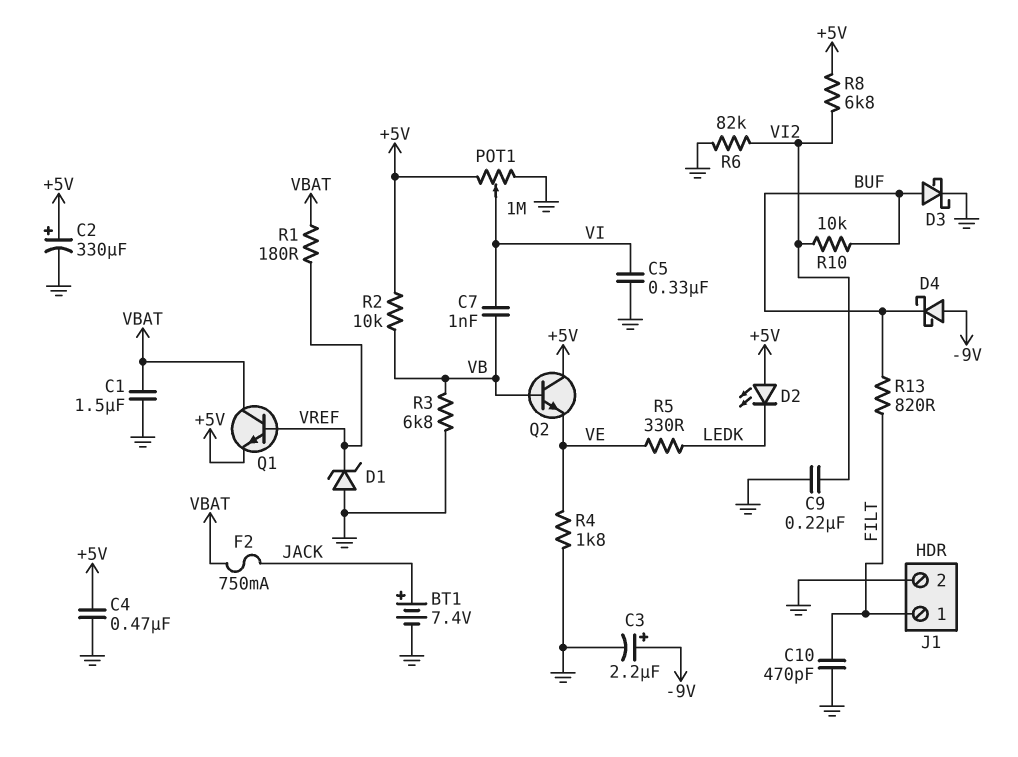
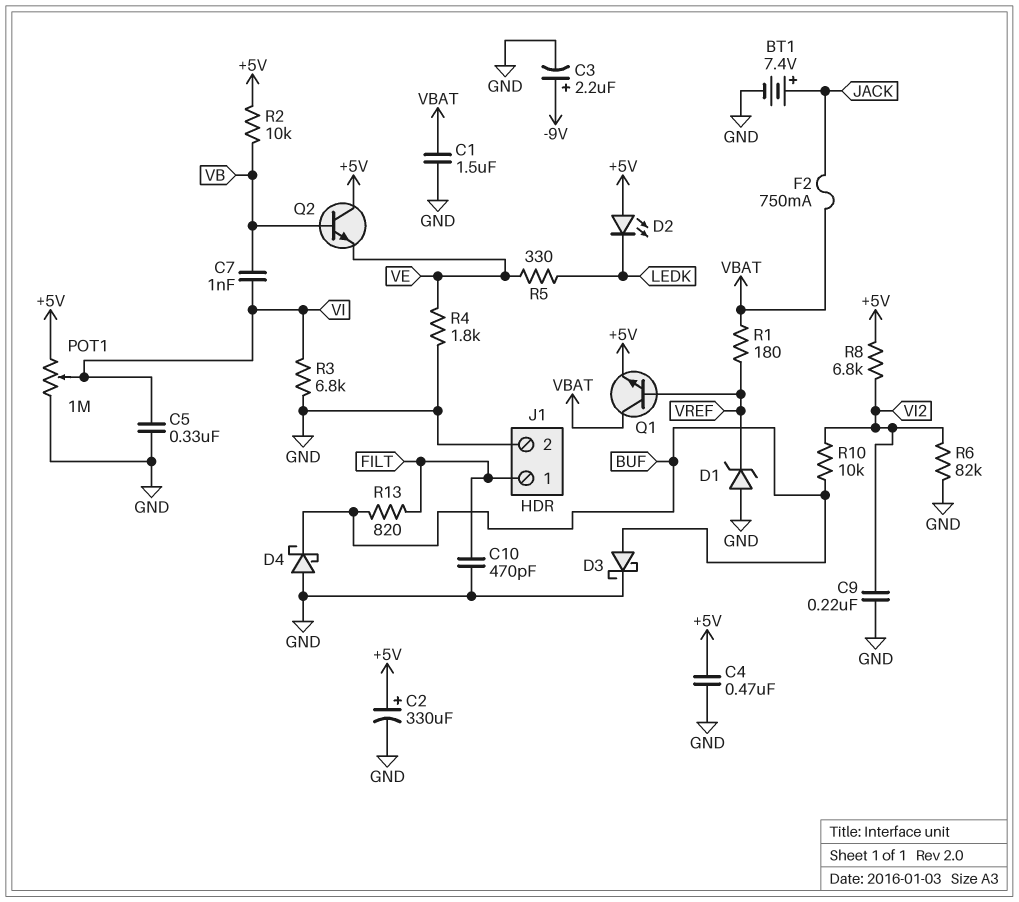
D4: schottky (A -9V, K BUF) -> schottky (A GND, K BUF)
R3: 6.8k (GND, VB) -> 6.8k (GND, VI)

